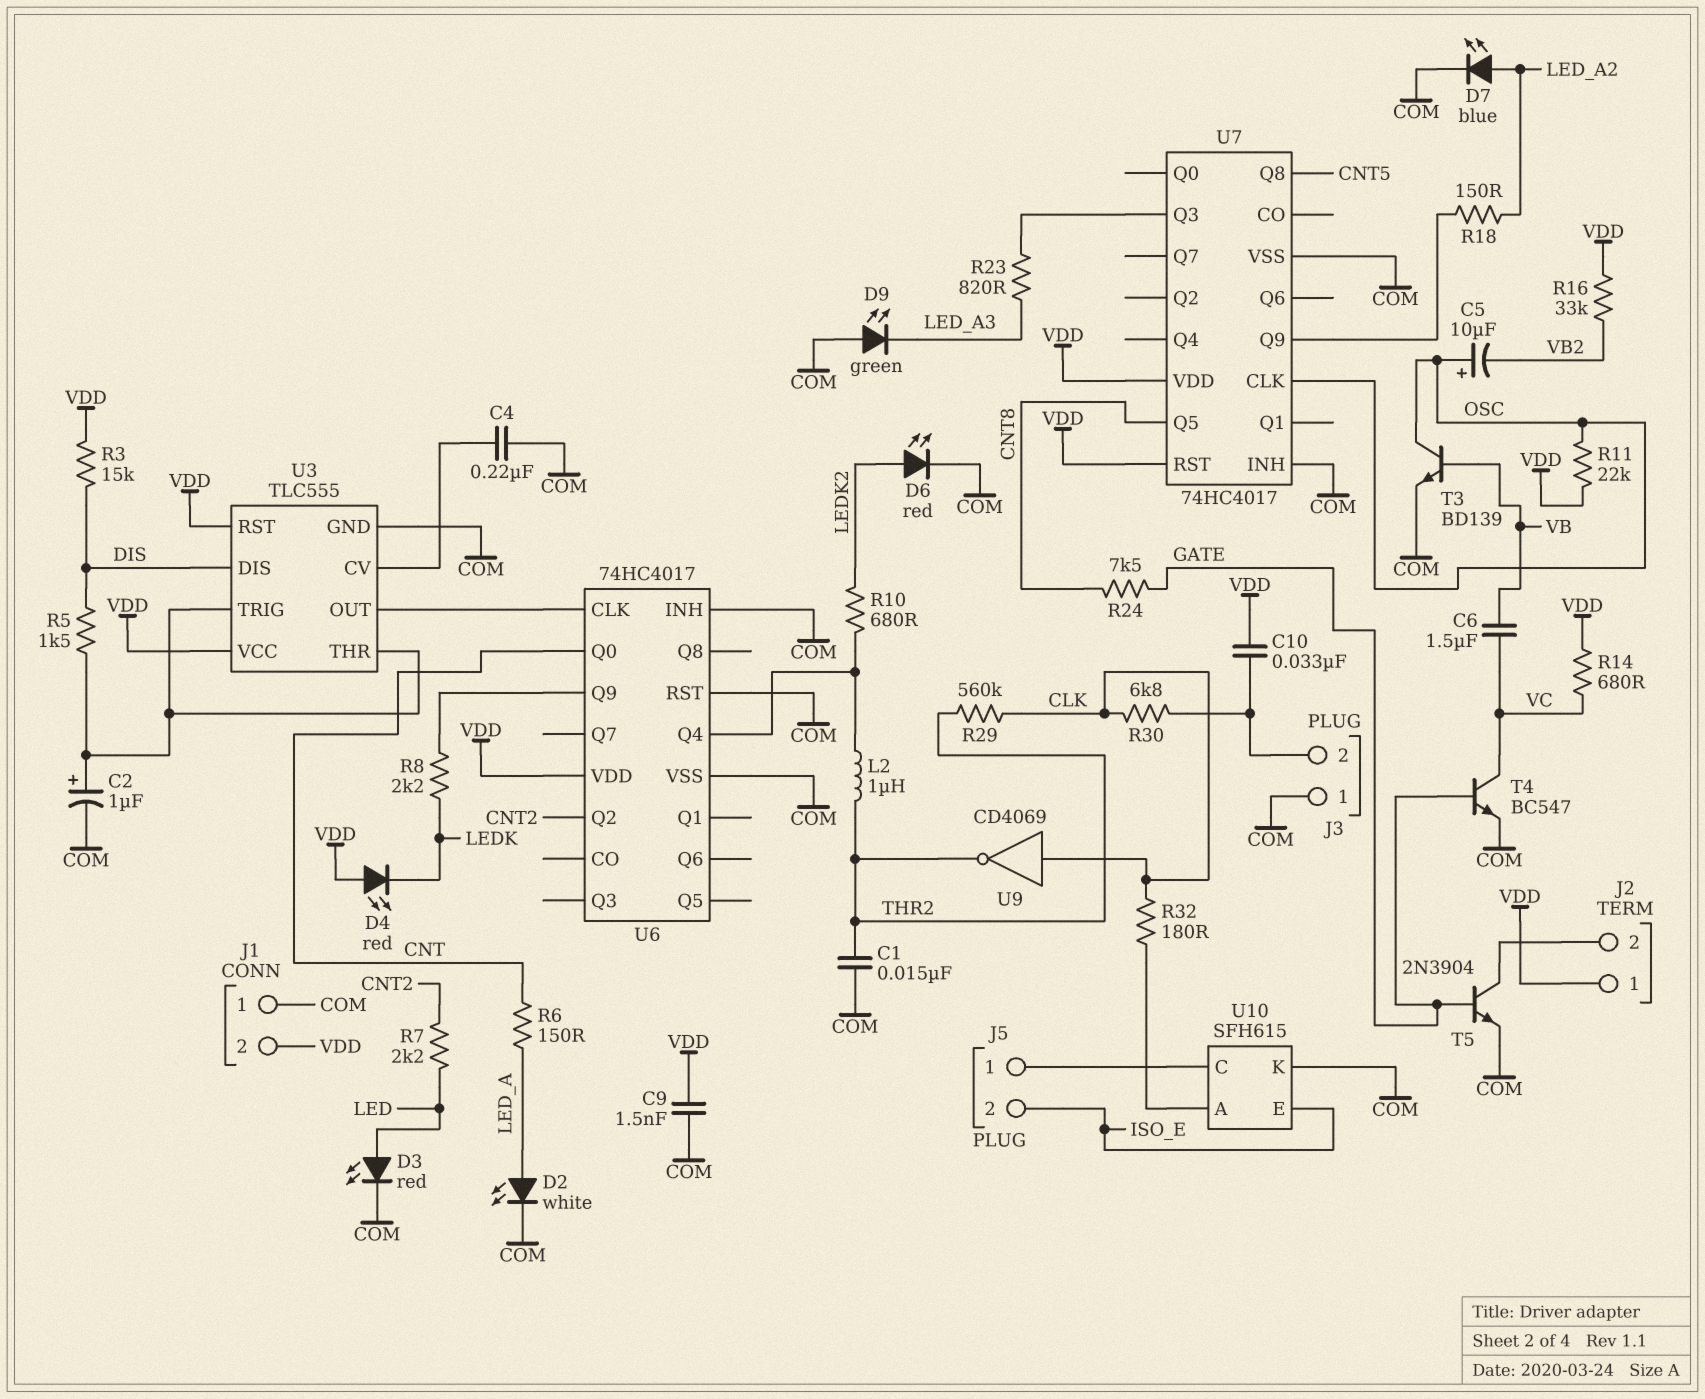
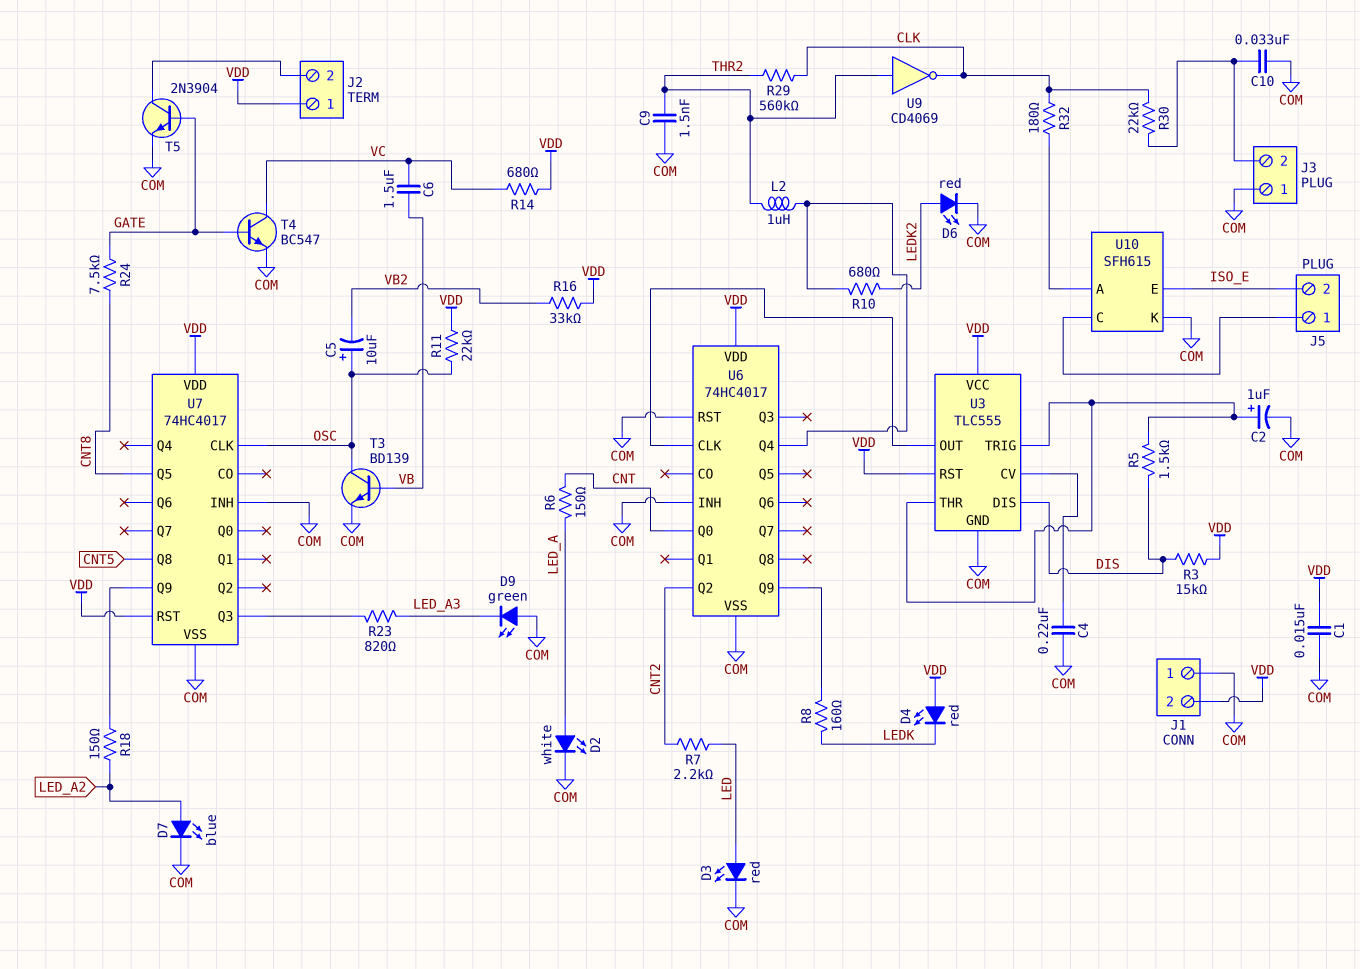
C1: 15nF (COM, THR2) -> 15nF (COM, VDD)
C9: 1.5nF (COM, VDD) -> 1.5nF (COM, THR2)
C10: 33nF (J3/2, VDD) -> 33nF (COM, J3/2)
R8: 2.2k (LEDK, U6/Q9) -> 160 (LEDK, U6/Q9)
R30: 6.8k (CLK, J3/2) -> 22k (CLK, J3/2)
U9: NOT CD4069 (in CLK, out THR2) -> NOT CD4069 (in THR2, out CLK)

